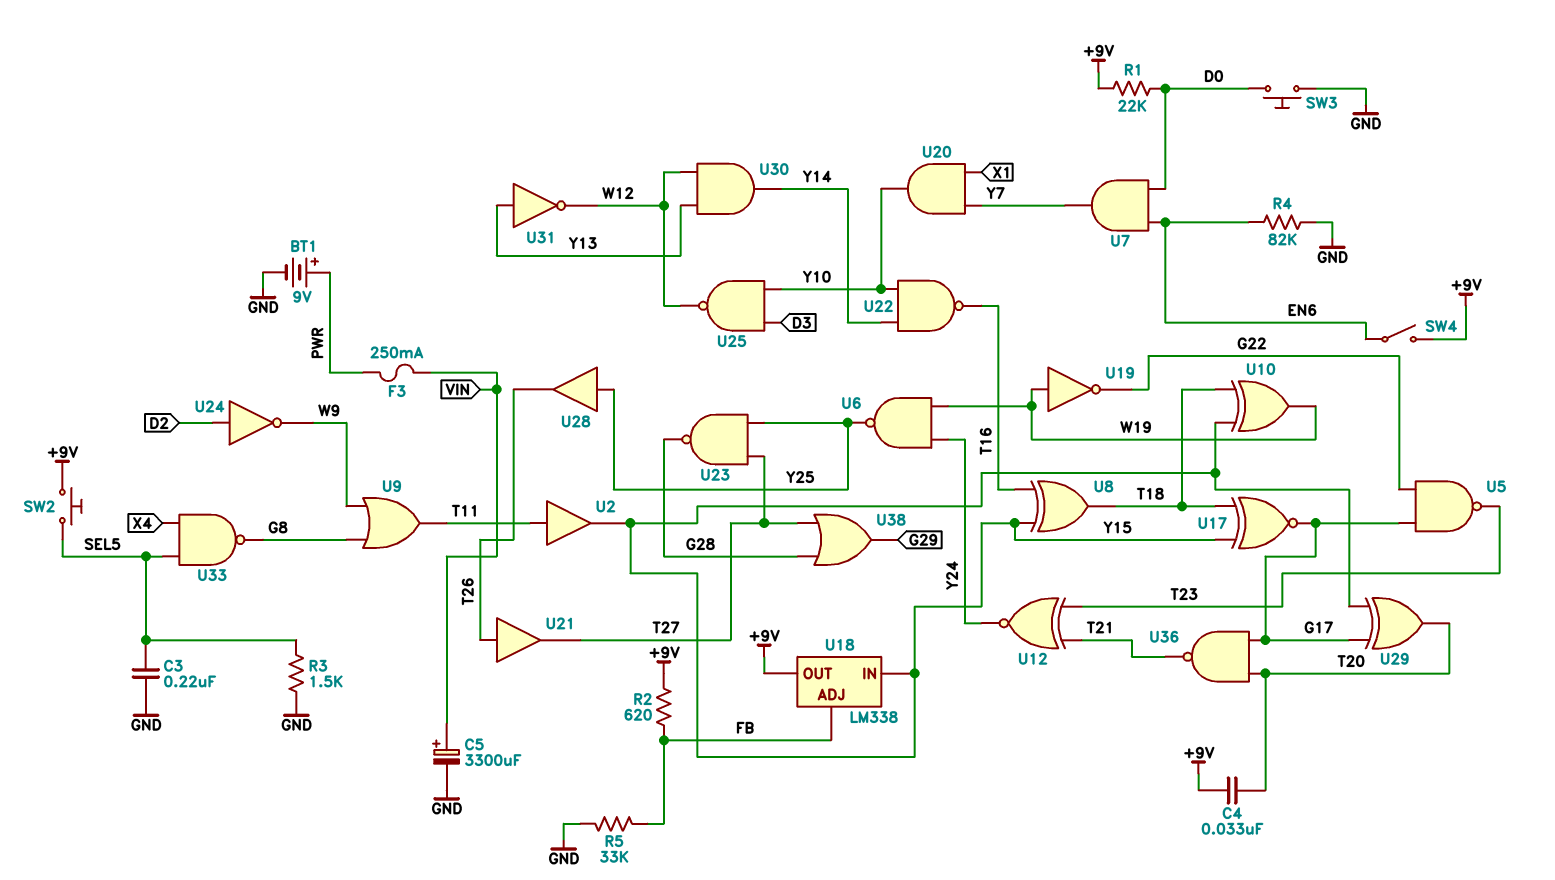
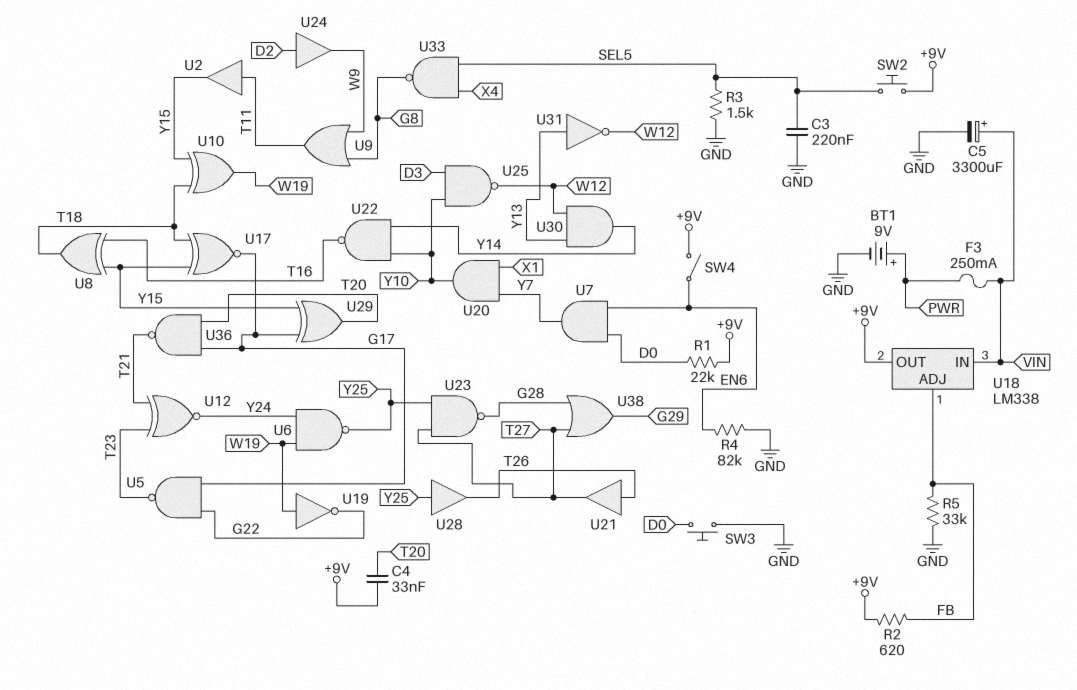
U18 pin IN: Y15 -> VIN
U24: NOT (in D2, out W9) -> buffer (in D2, out W9)

